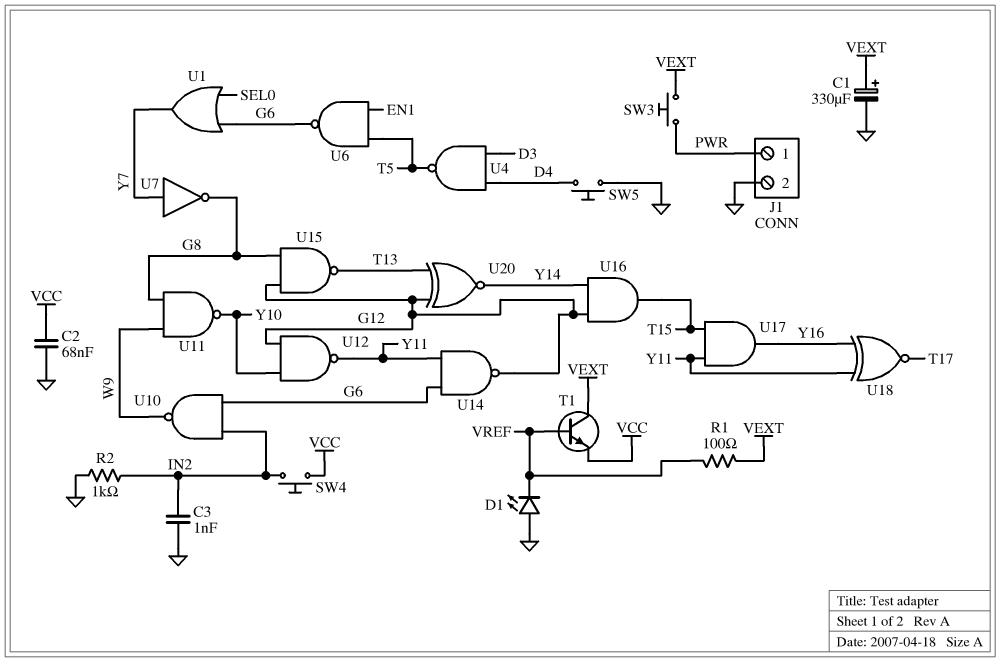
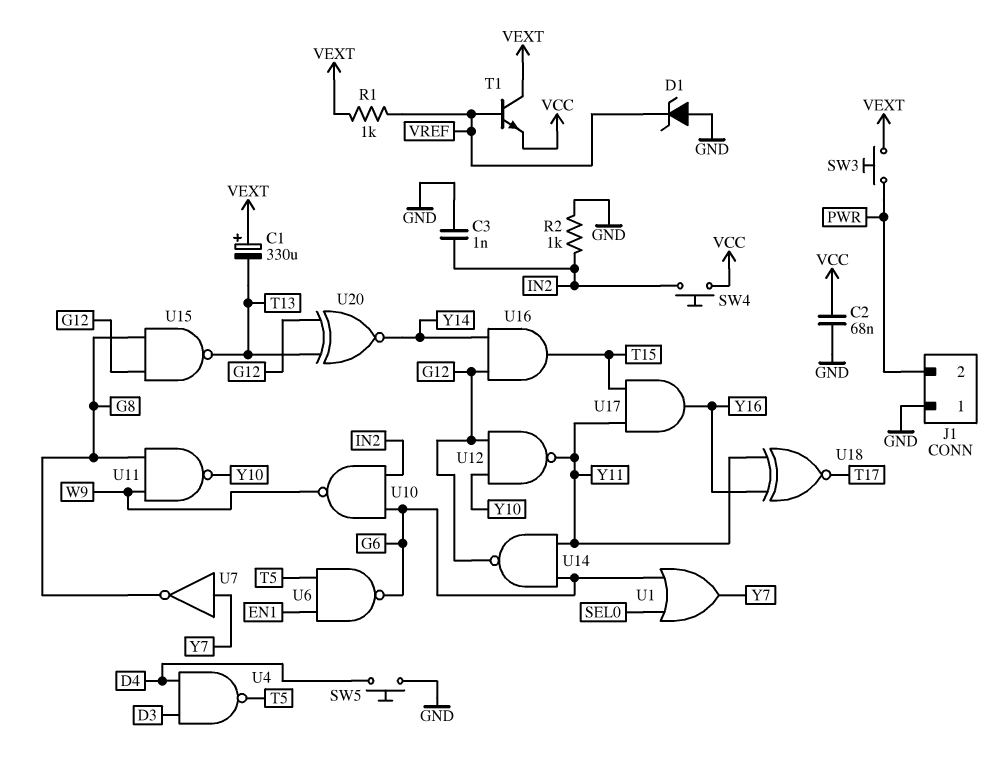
C1: 330uF (plus VEXT, minus GND) -> 330uF (plus VEXT, minus T13)
D1: LED (A GND, K VREF) -> zener (A GND, K VREF)
J1 pin 1: PWR -> GND
J1 pin 2: GND -> PWR
R1: 100 (VEXT, VREF) -> 1k (VEXT, VREF)

